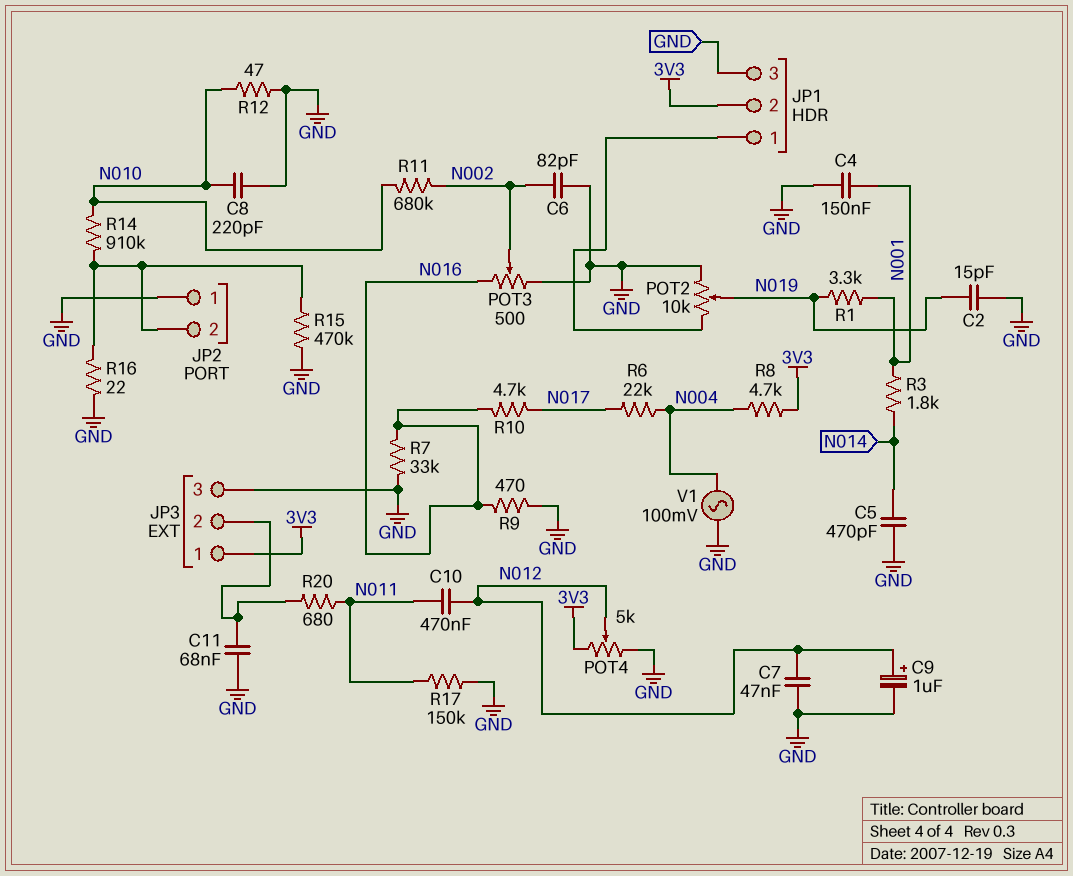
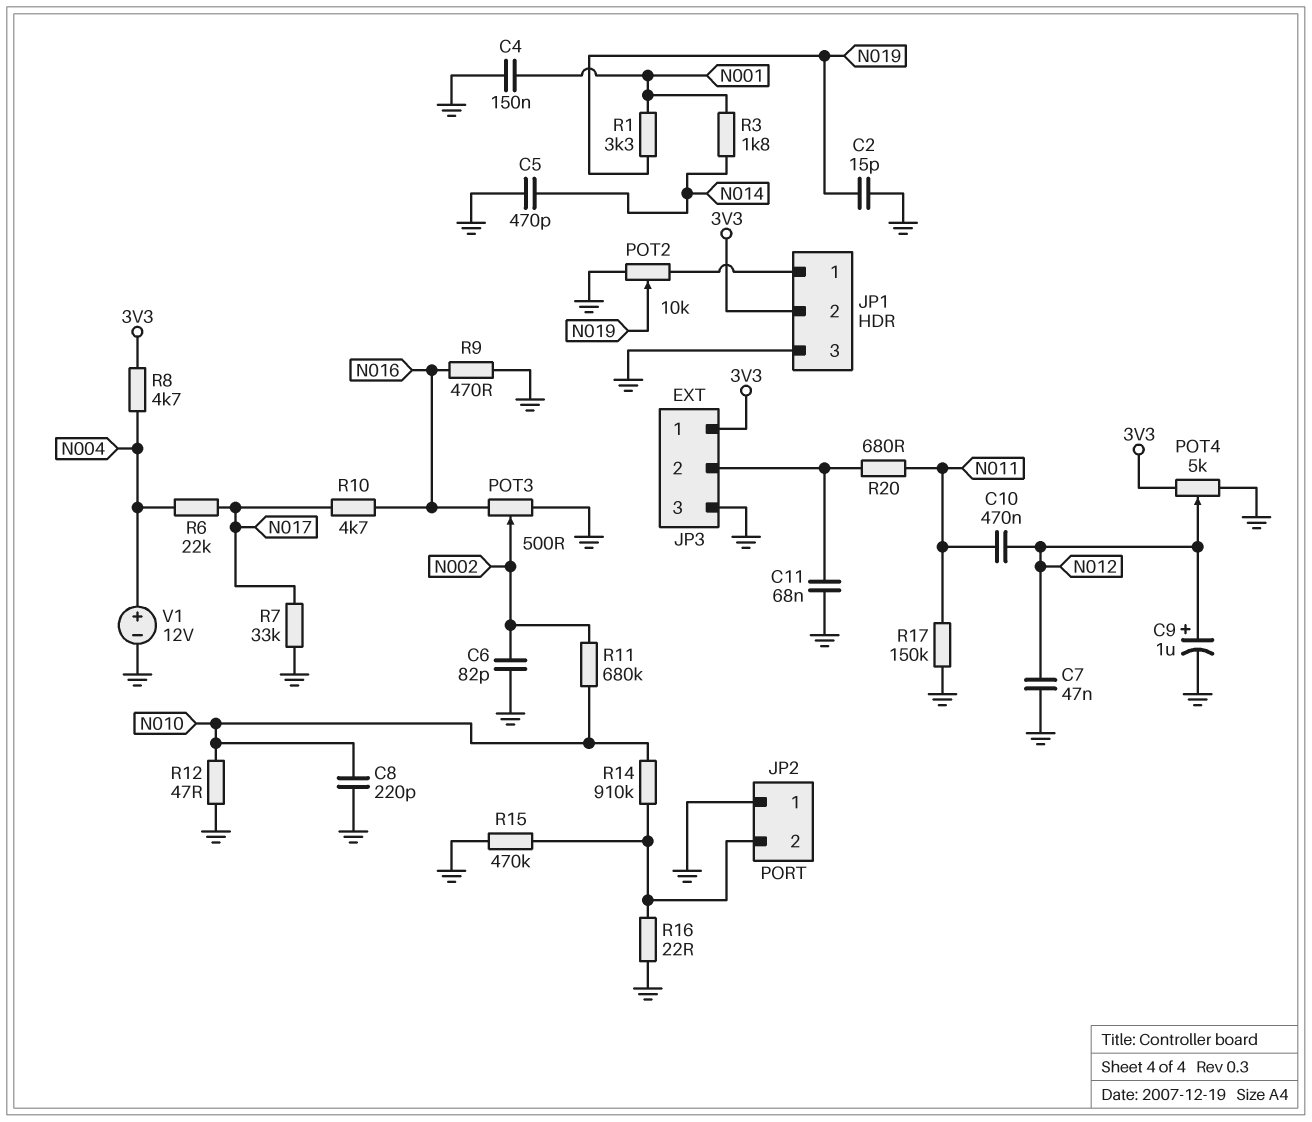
R7: 33k (GND, N016) -> 33k (GND, N017)
V1: AC 100mV (GND, N004) -> 12V (plus N004, minus GND)

